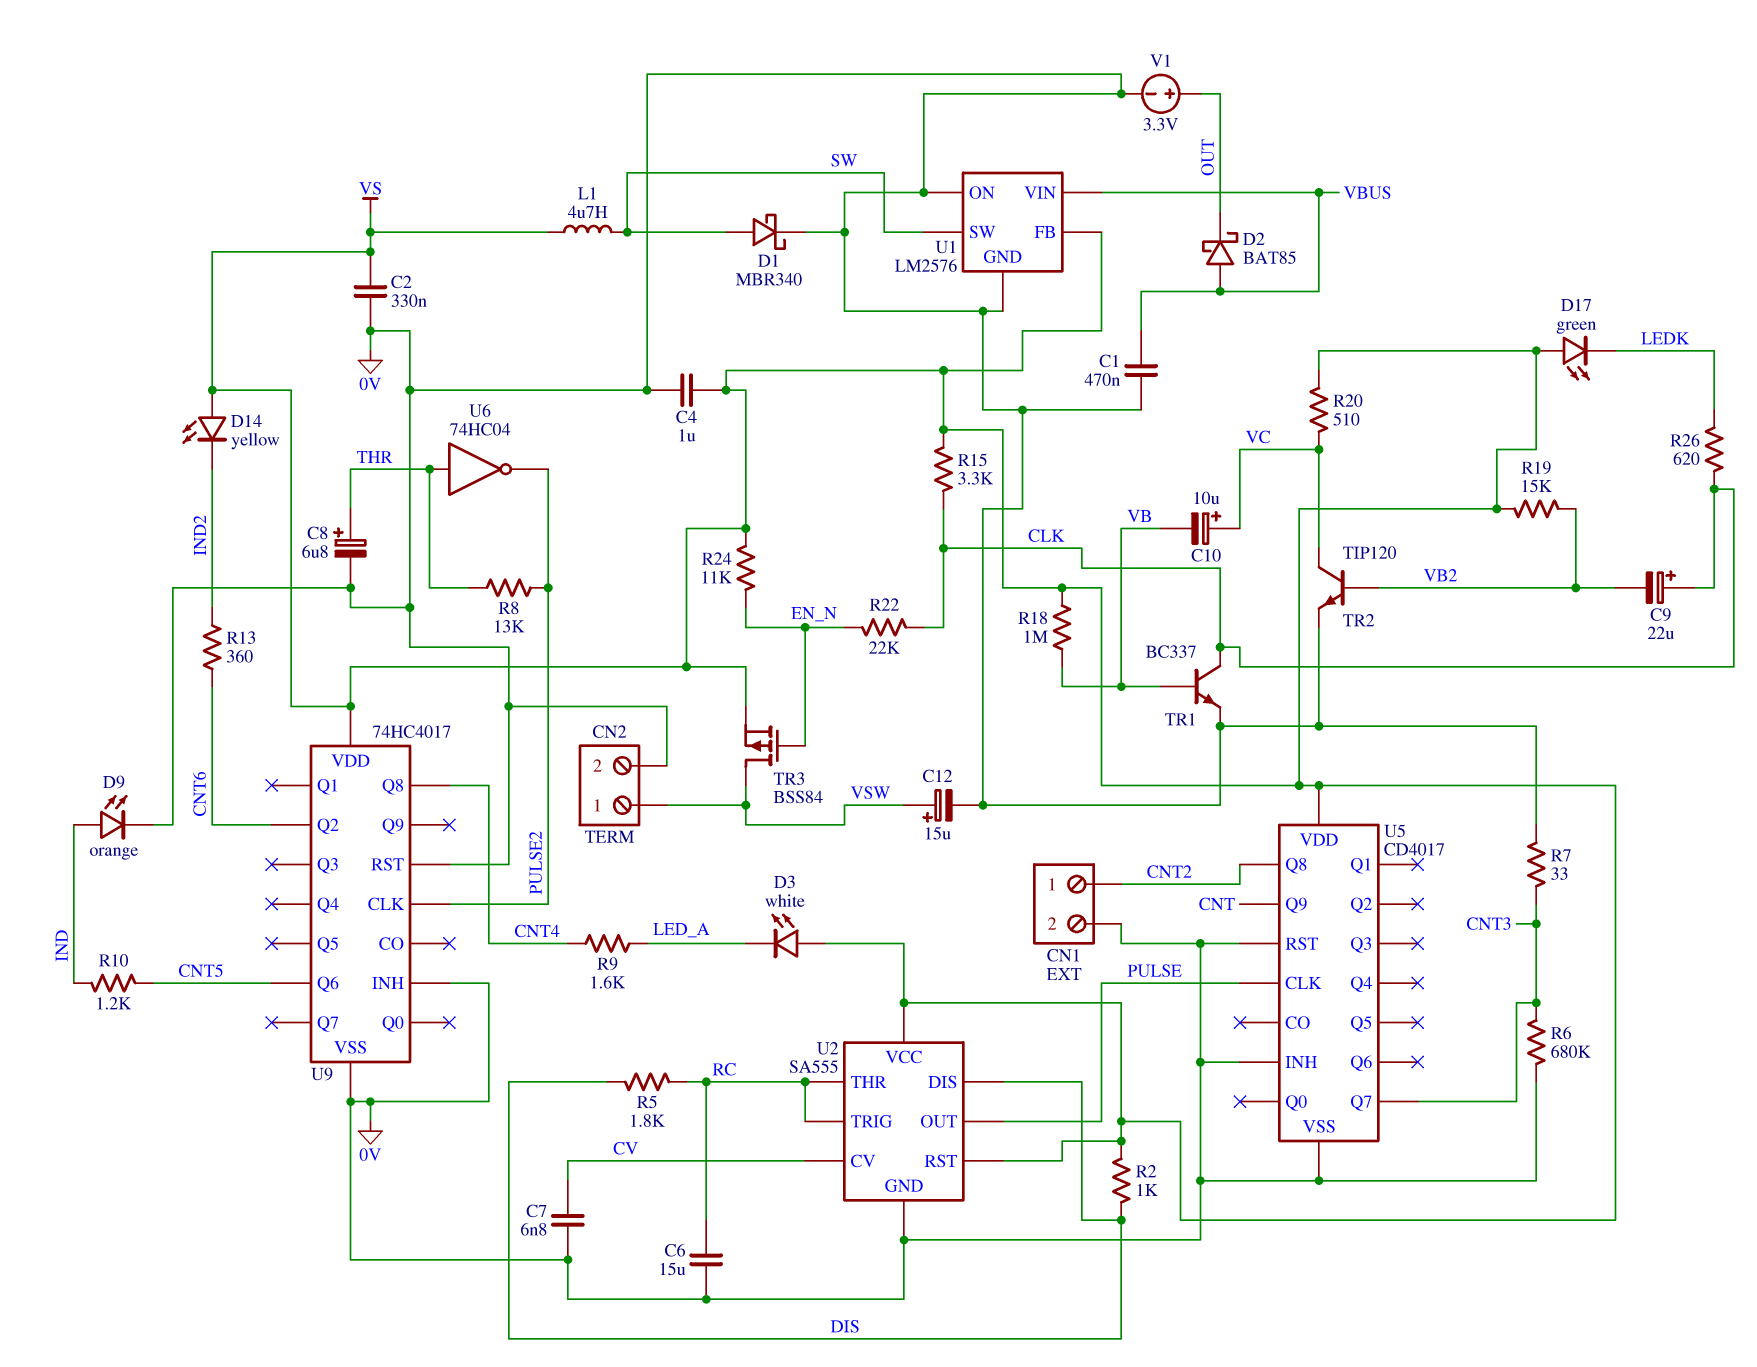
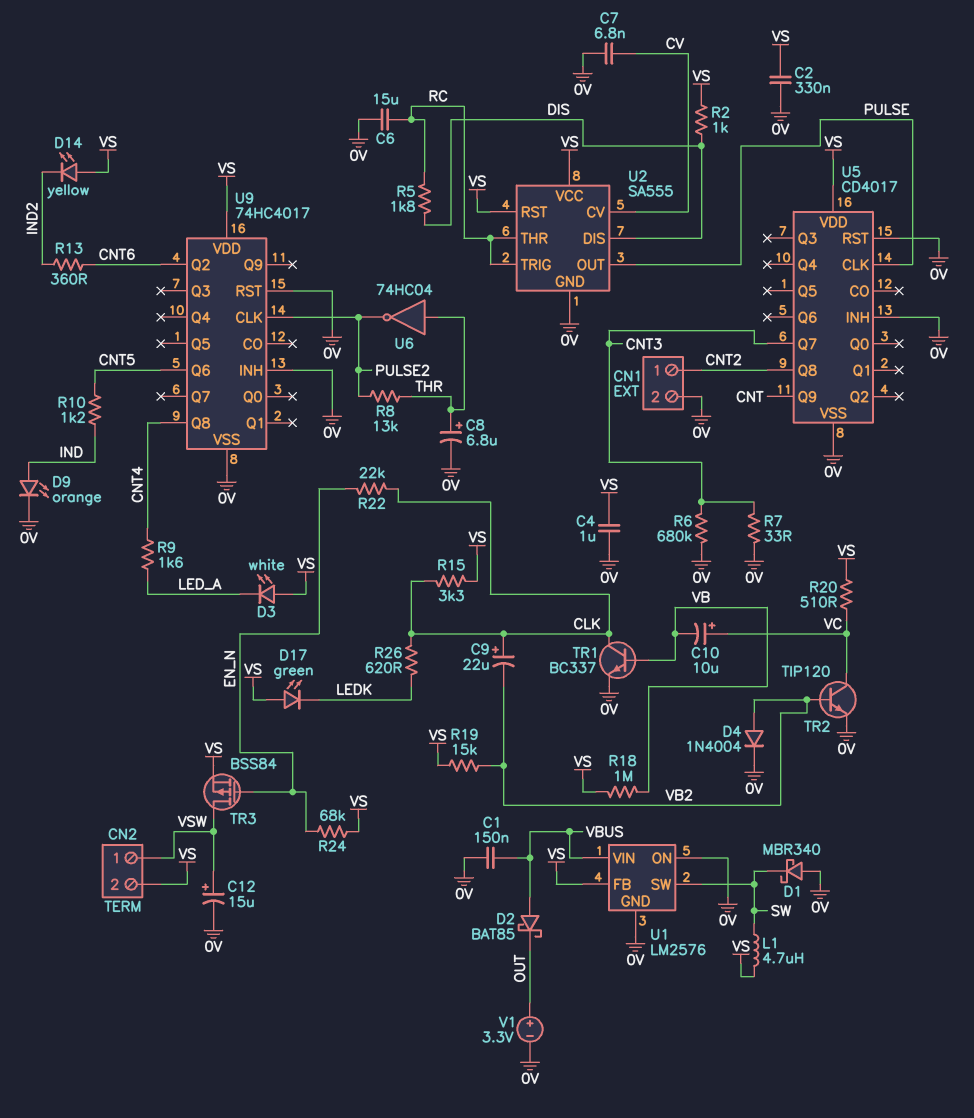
C1: 470nF (0V, VBUS) -> 150nF (0V, VBUS)
CN2 pin 2: 0V -> VS
D1: schottky MBR340 (A SW, K 0V) -> schottky MBR340 (A 0V, K SW)
D4: none -> diode 1N4004 (A VB2, K 0V)
R24: 11k (EN_N, VS) -> 68k (EN_N, VS)

